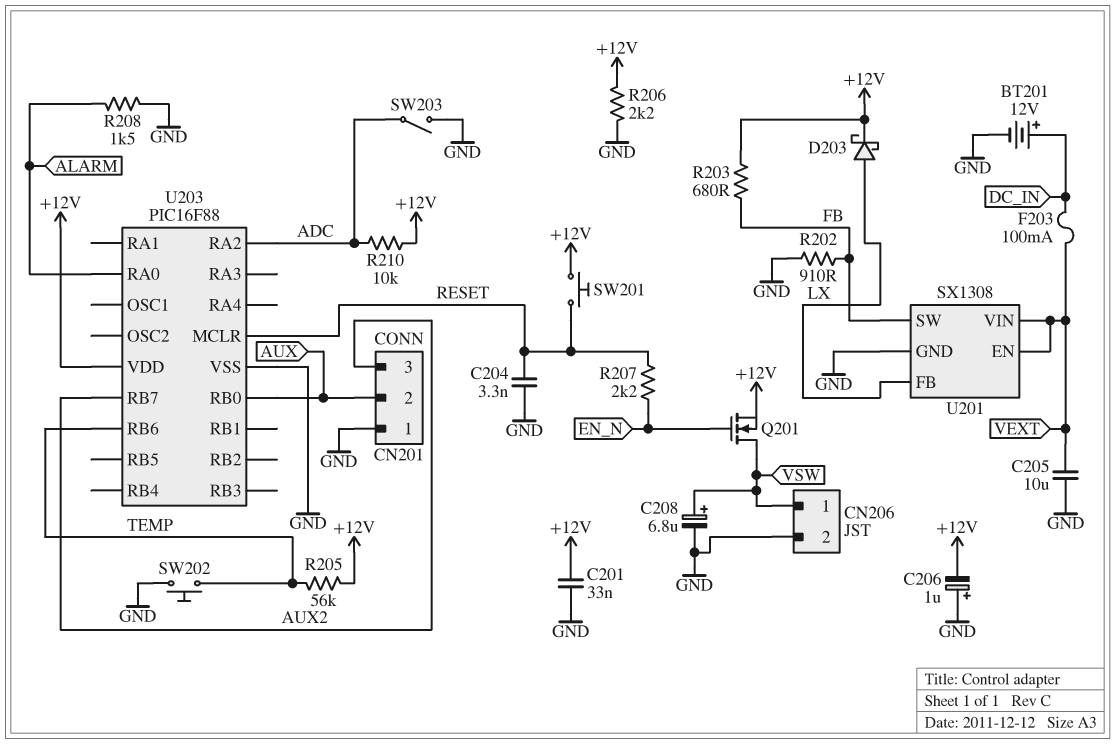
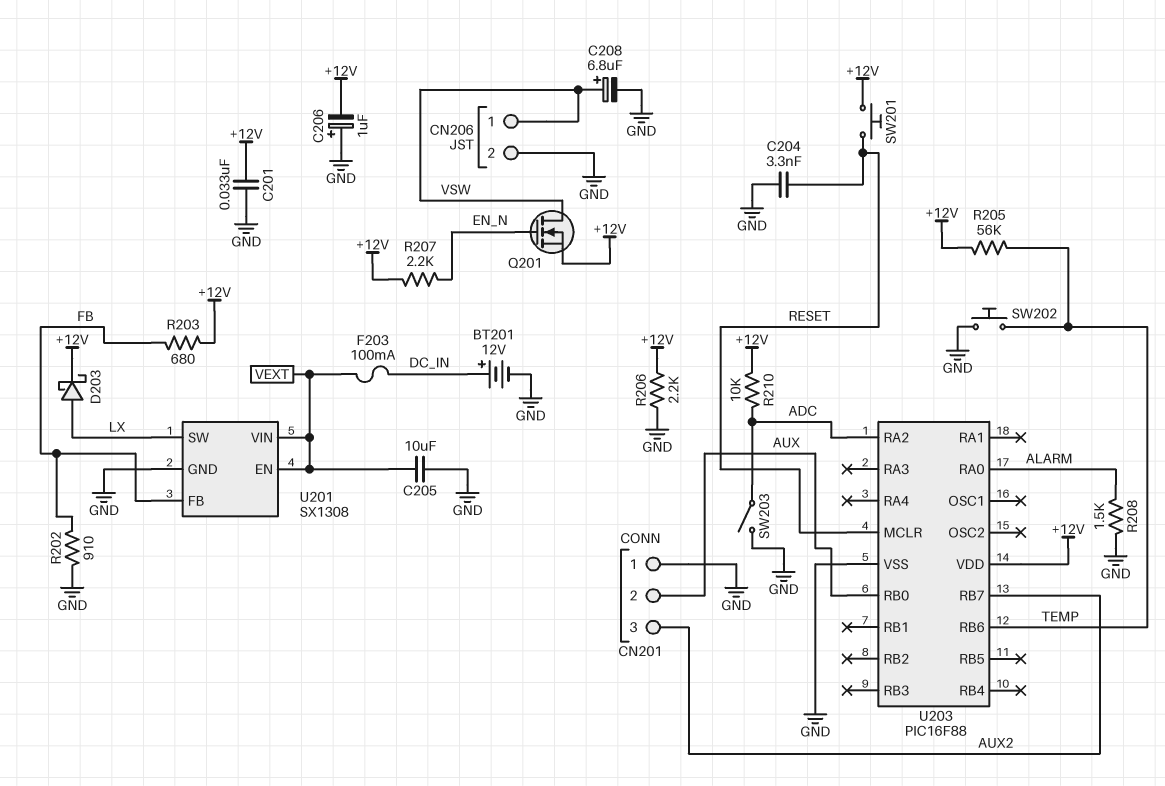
R207: 2.2k (EN_N, RESET) -> 2.2k (+12V, EN_N)
U201 pin FB: LX -> FB
U201 pin SW: FB -> LX

